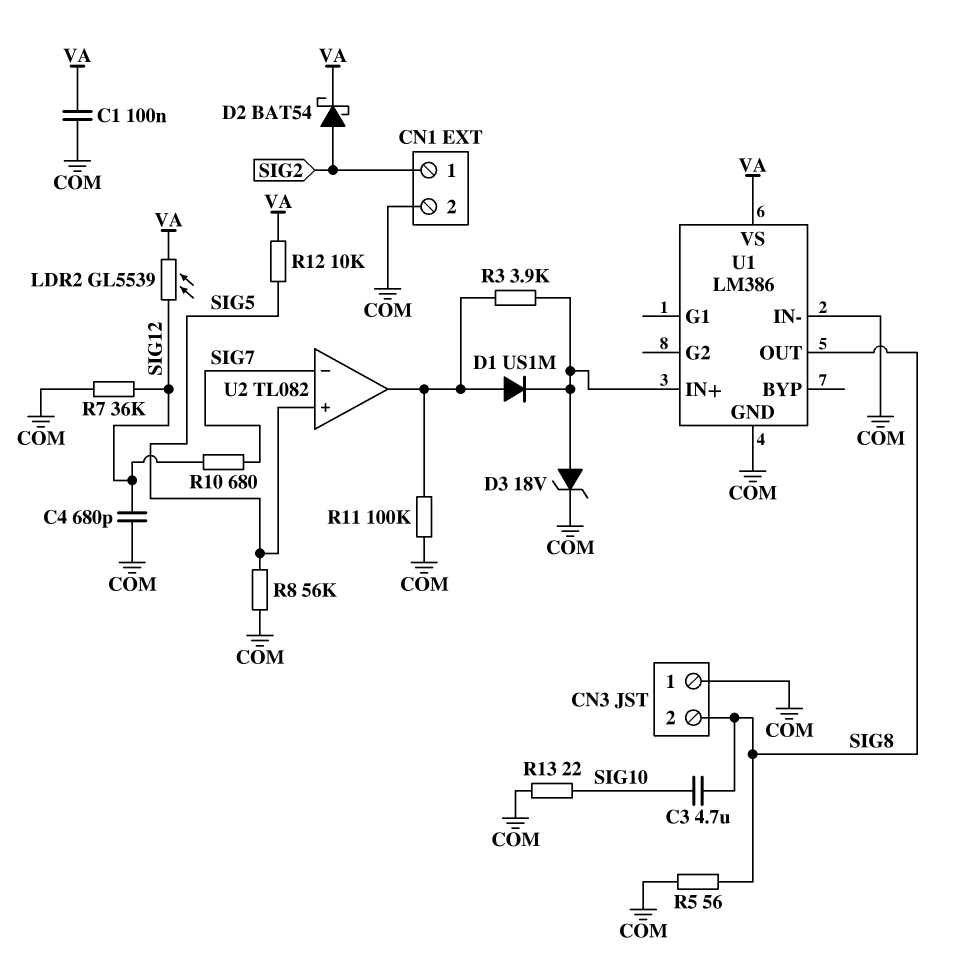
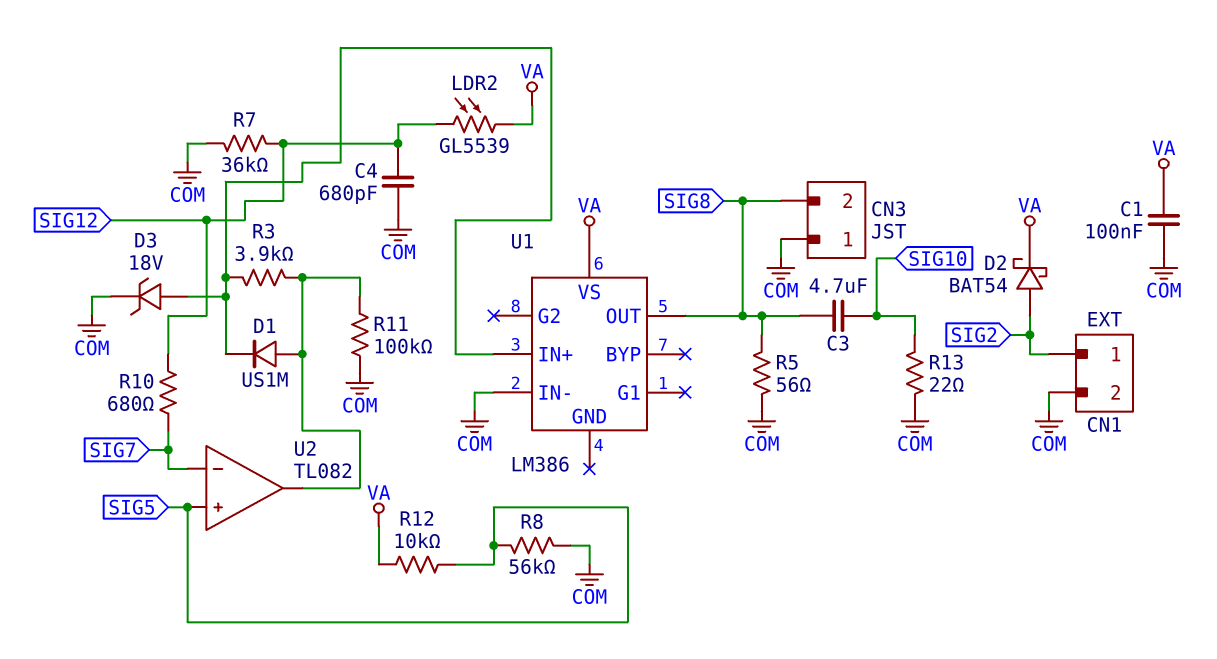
U1 pin GND: COM -> none

